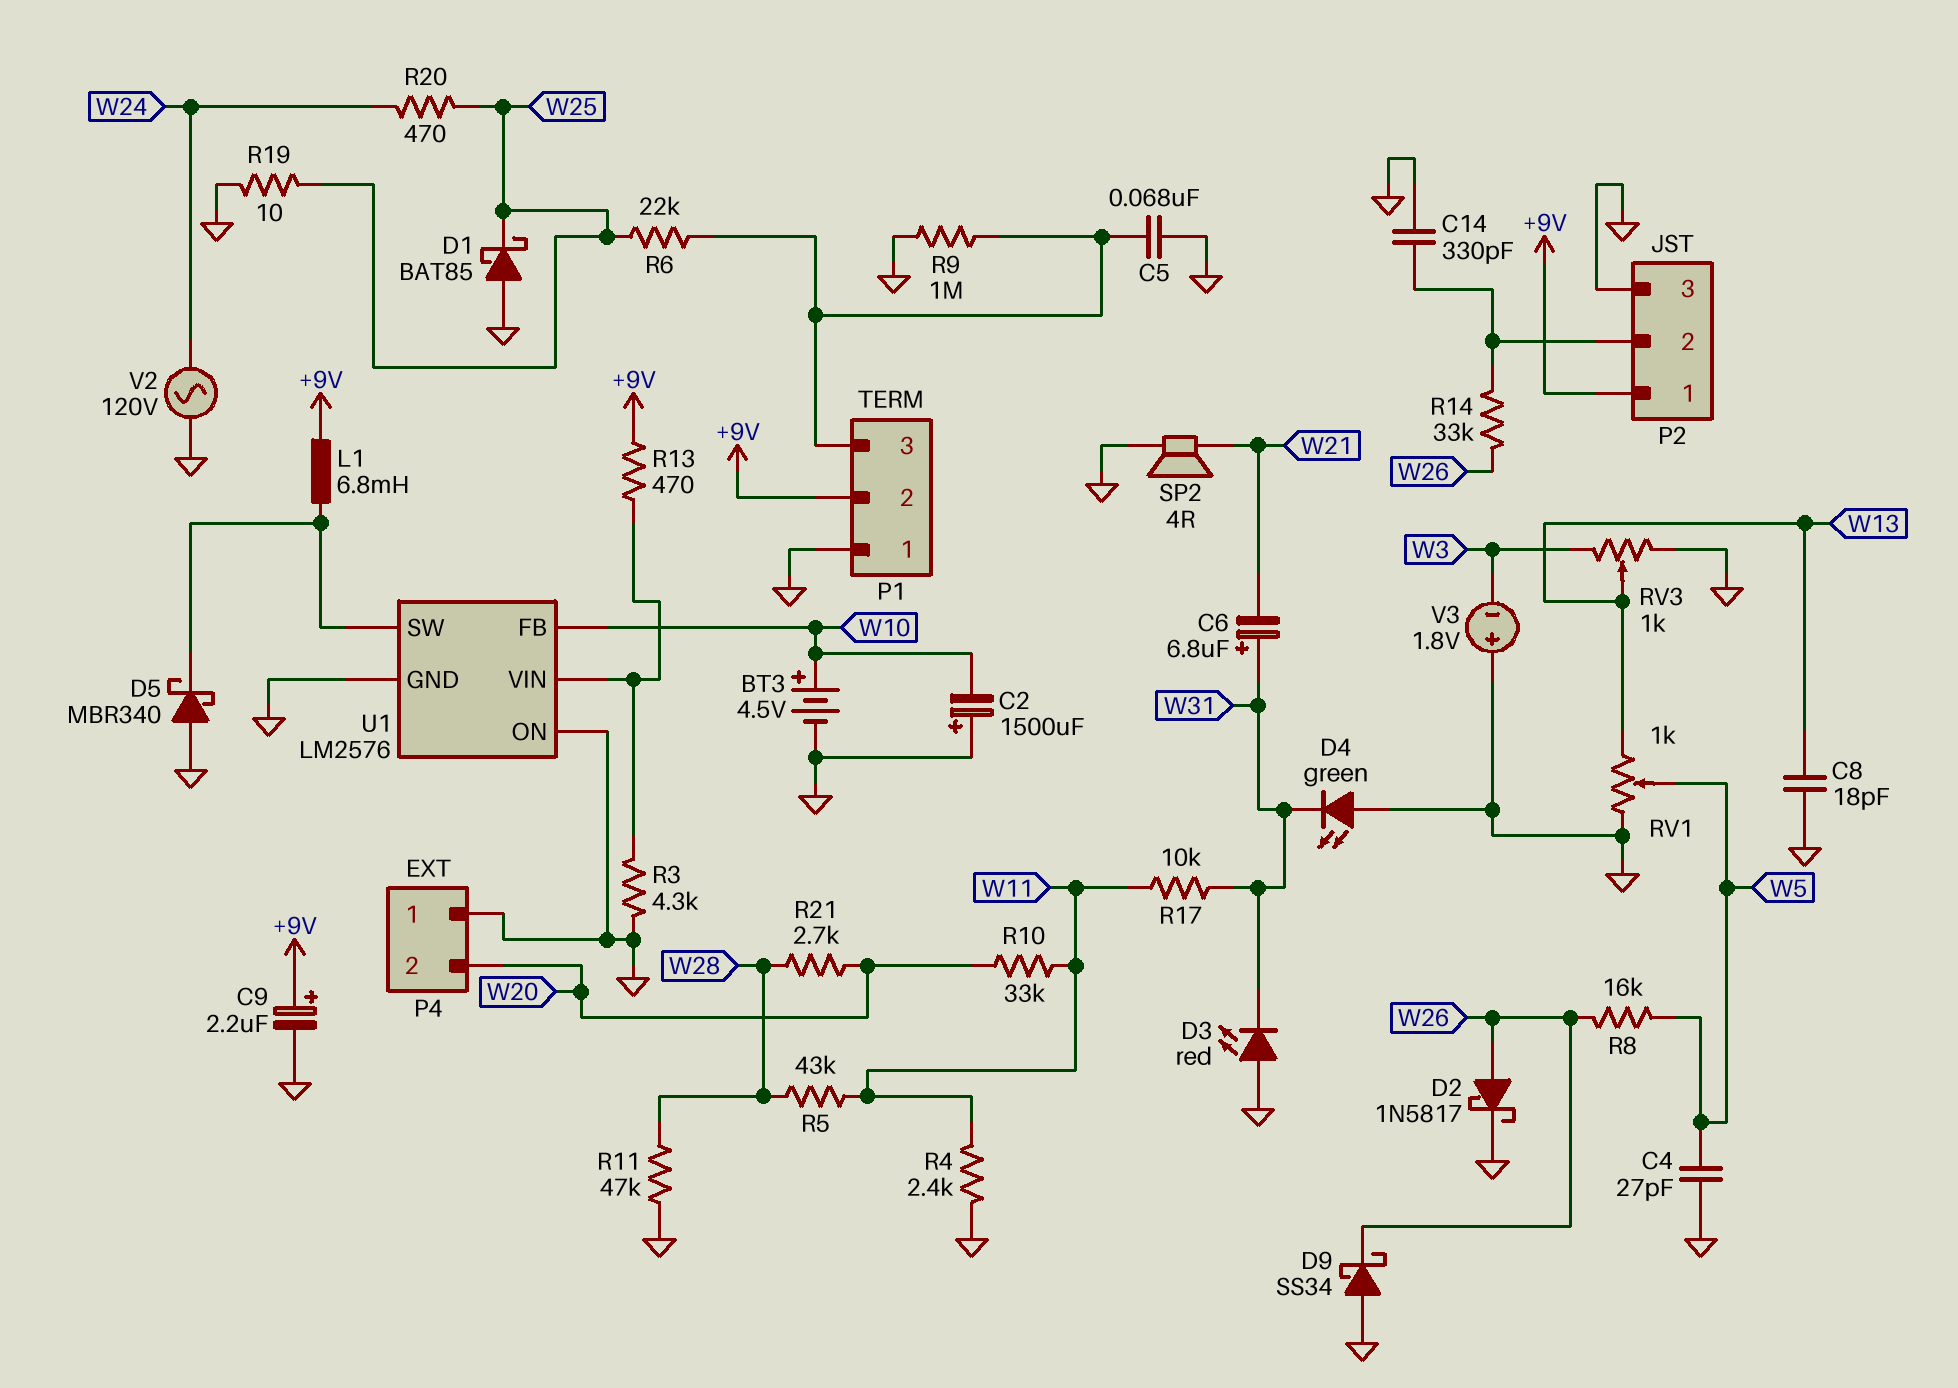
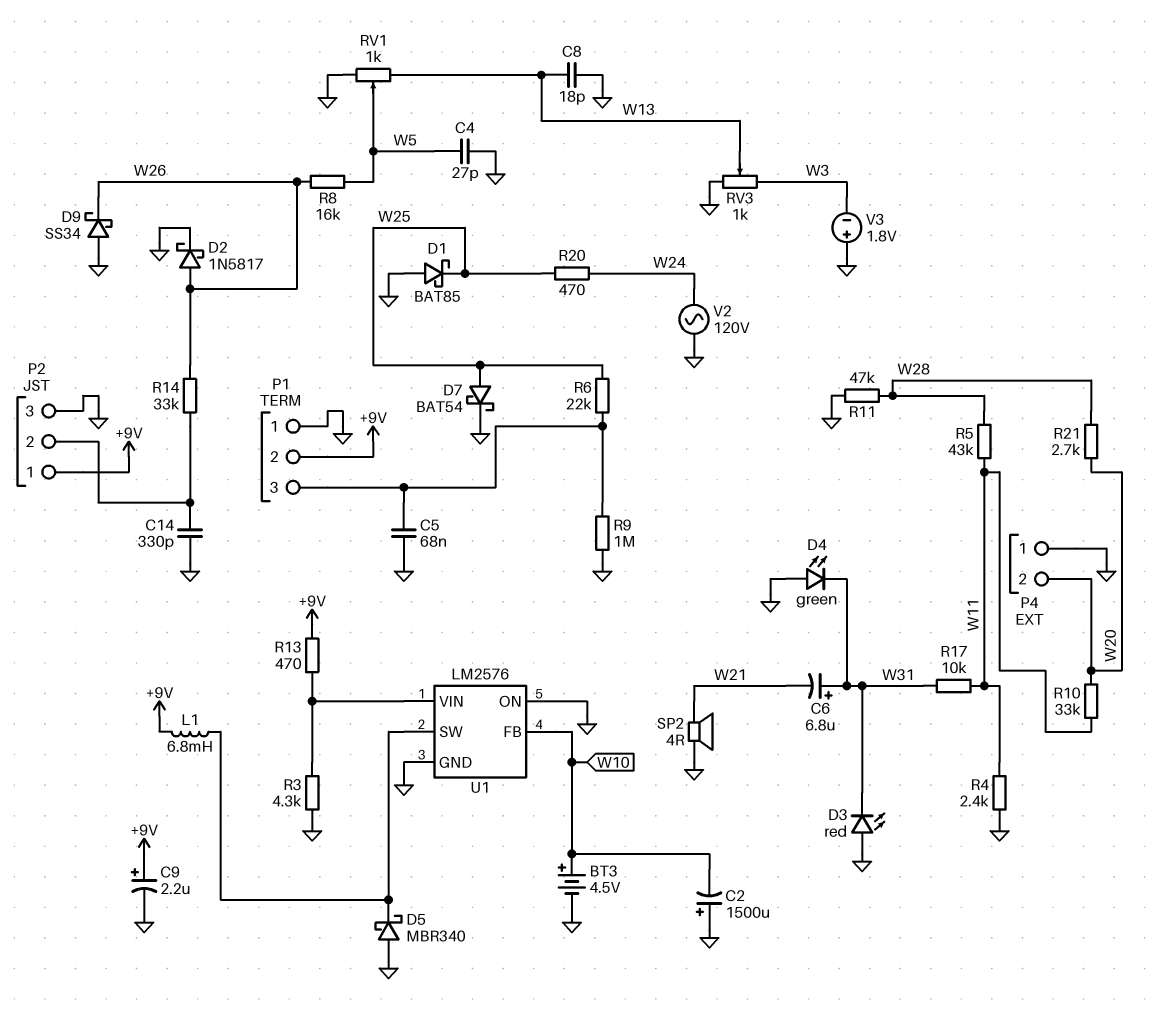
D7: none -> schottky BAT54 (A W25, K GND)
R19: 10 (GND, W25) -> none

